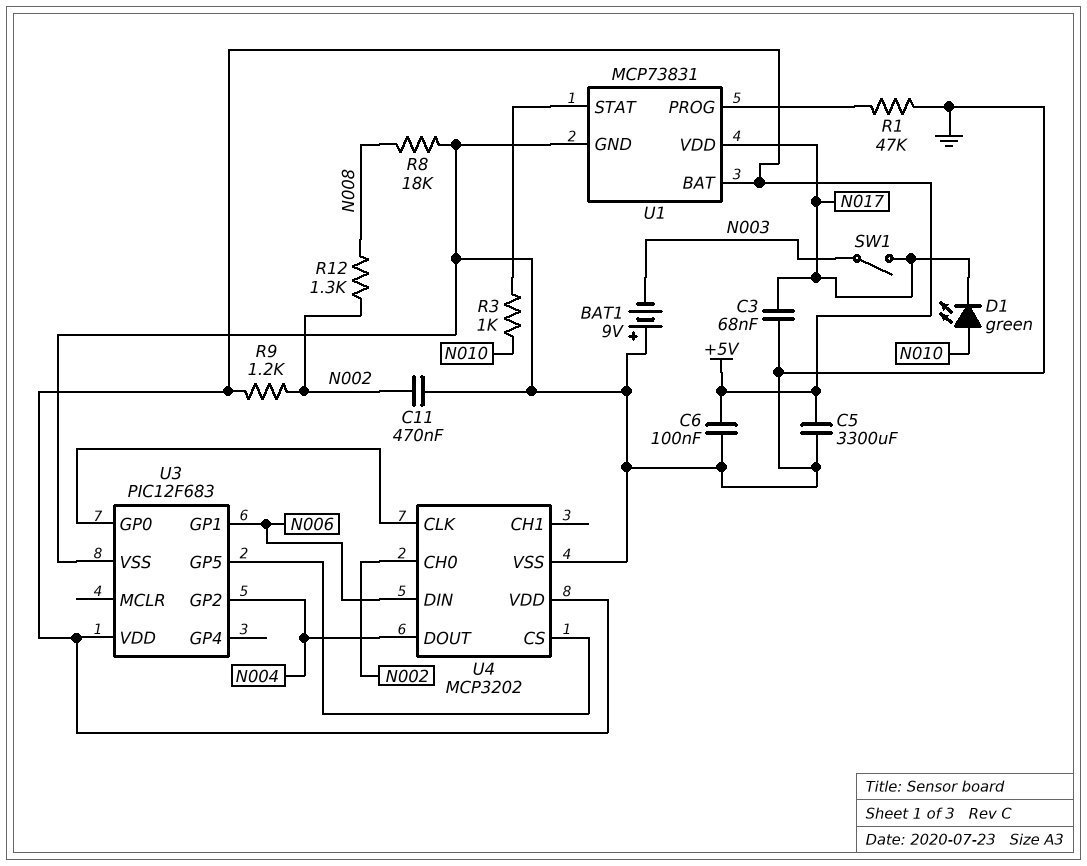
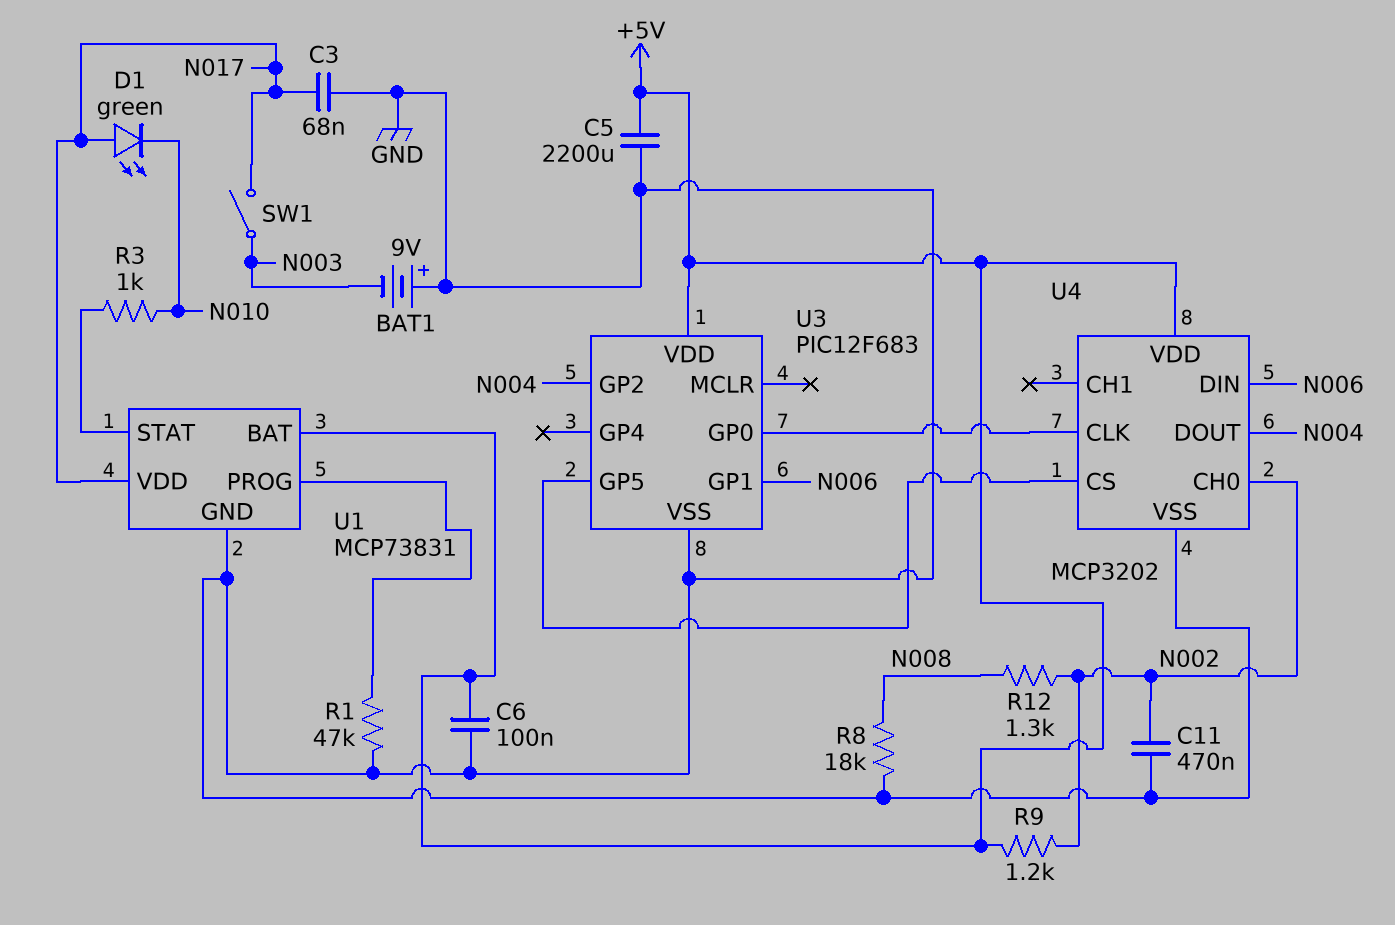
C5: 3300uF (+5V, GND) -> 2200uF (+5V, GND)
D1: LED green (A N010, K N017) -> LED green (A N017, K N010)

